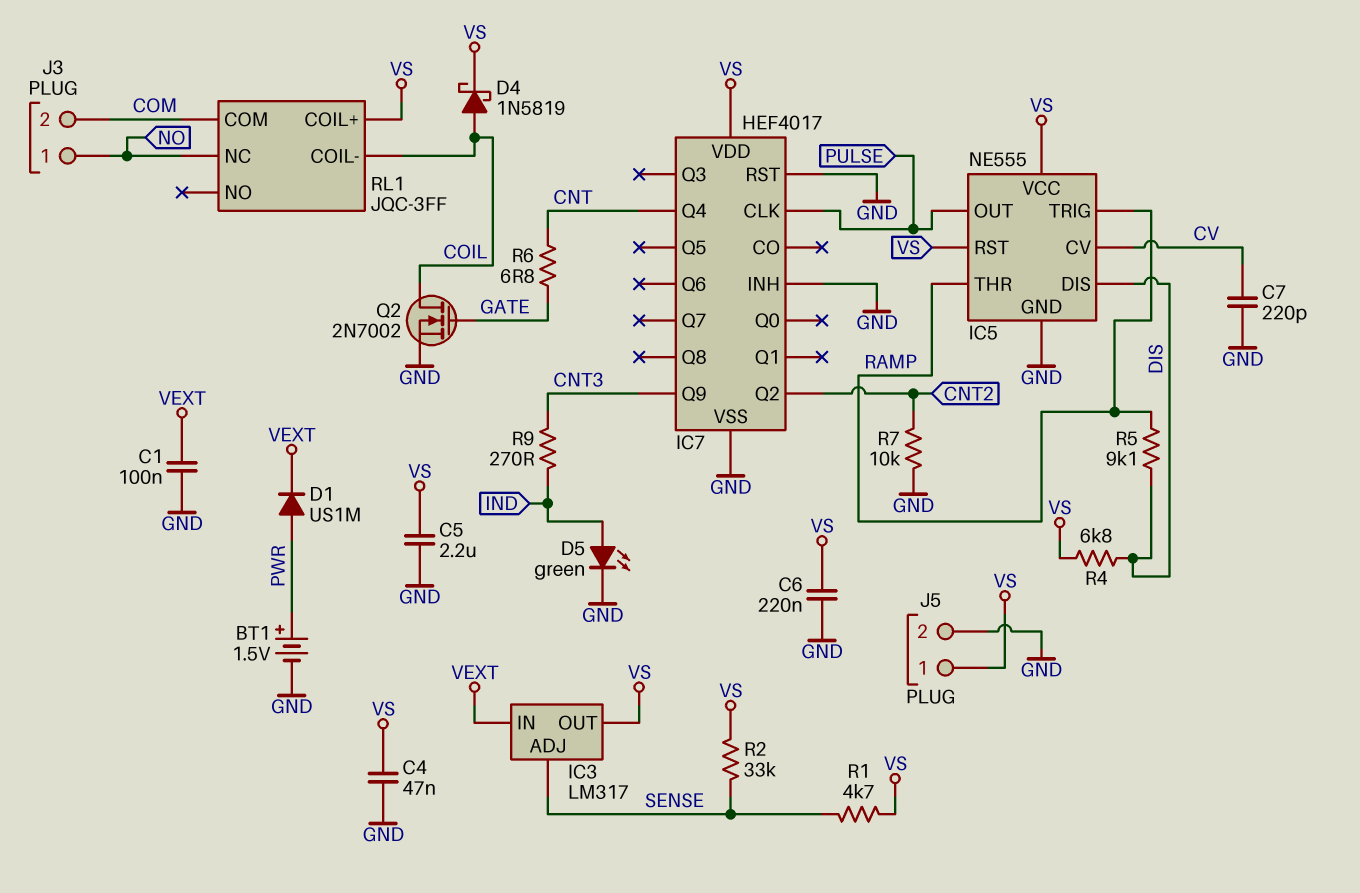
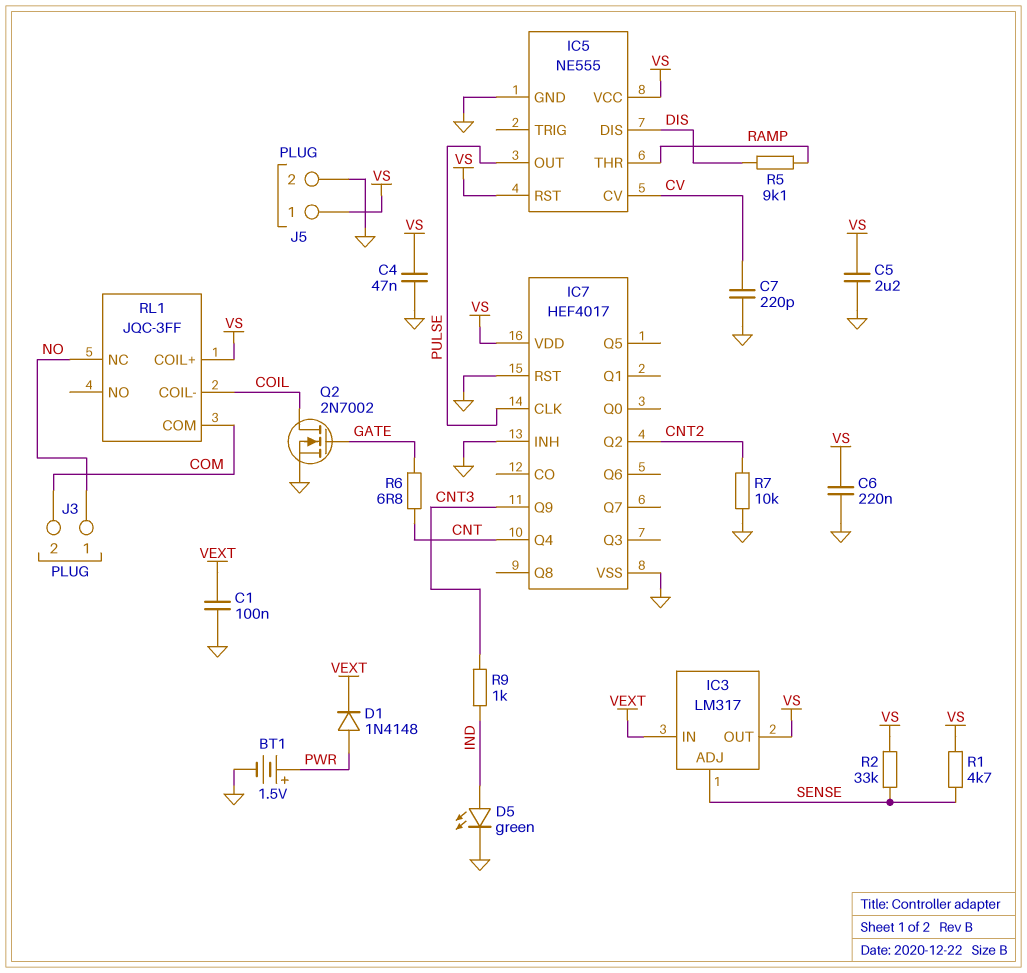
D1: diode US1M (A PWR, K VEXT) -> diode 1N4148 (A PWR, K VEXT)
D4: schottky 1N5819 (A COIL, K VS) -> none
IC5 pin TRIG: RAMP -> none
R4: 6.8k (DIS, VS) -> none
R9: 270 (CNT3, IND) -> 1k (CNT3, IND)

